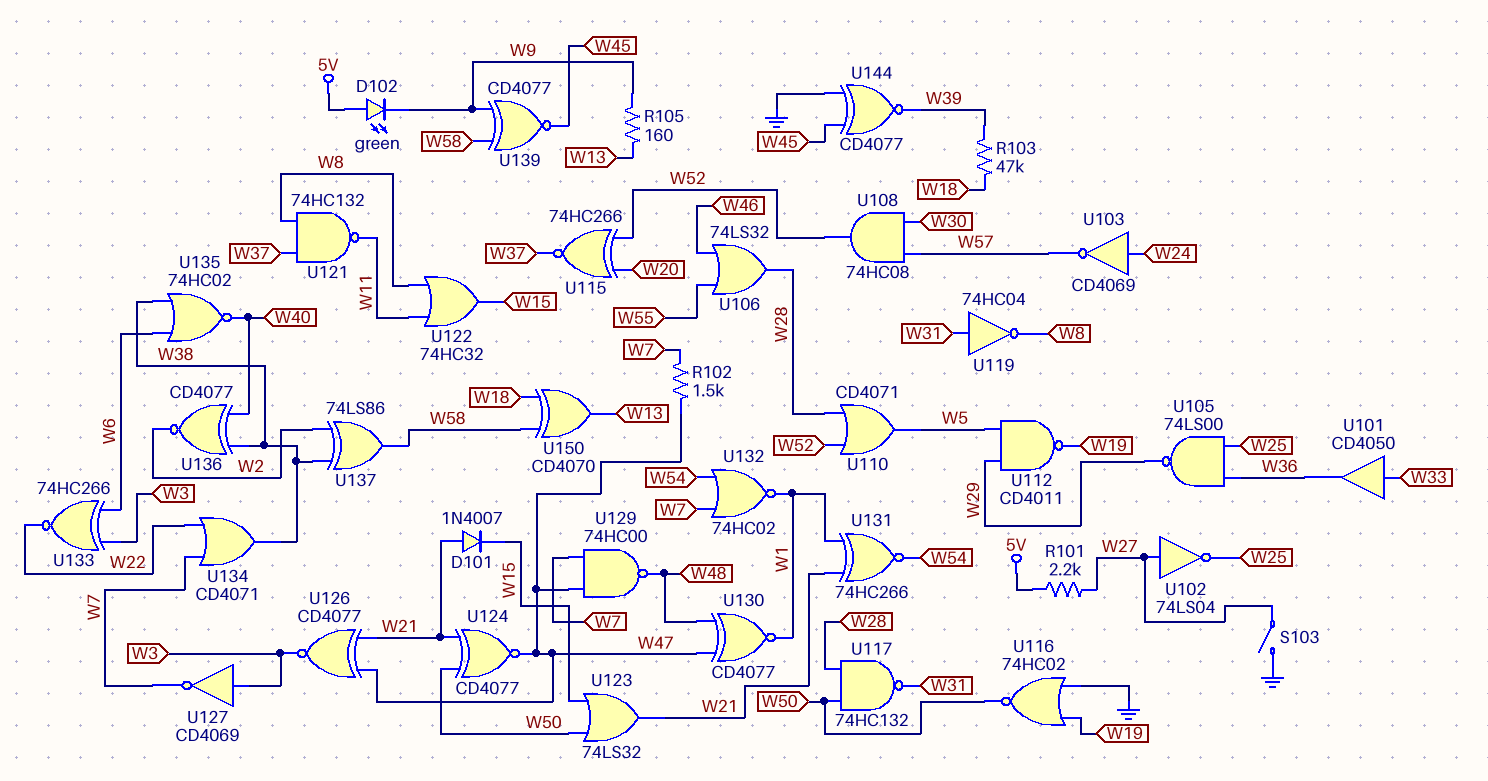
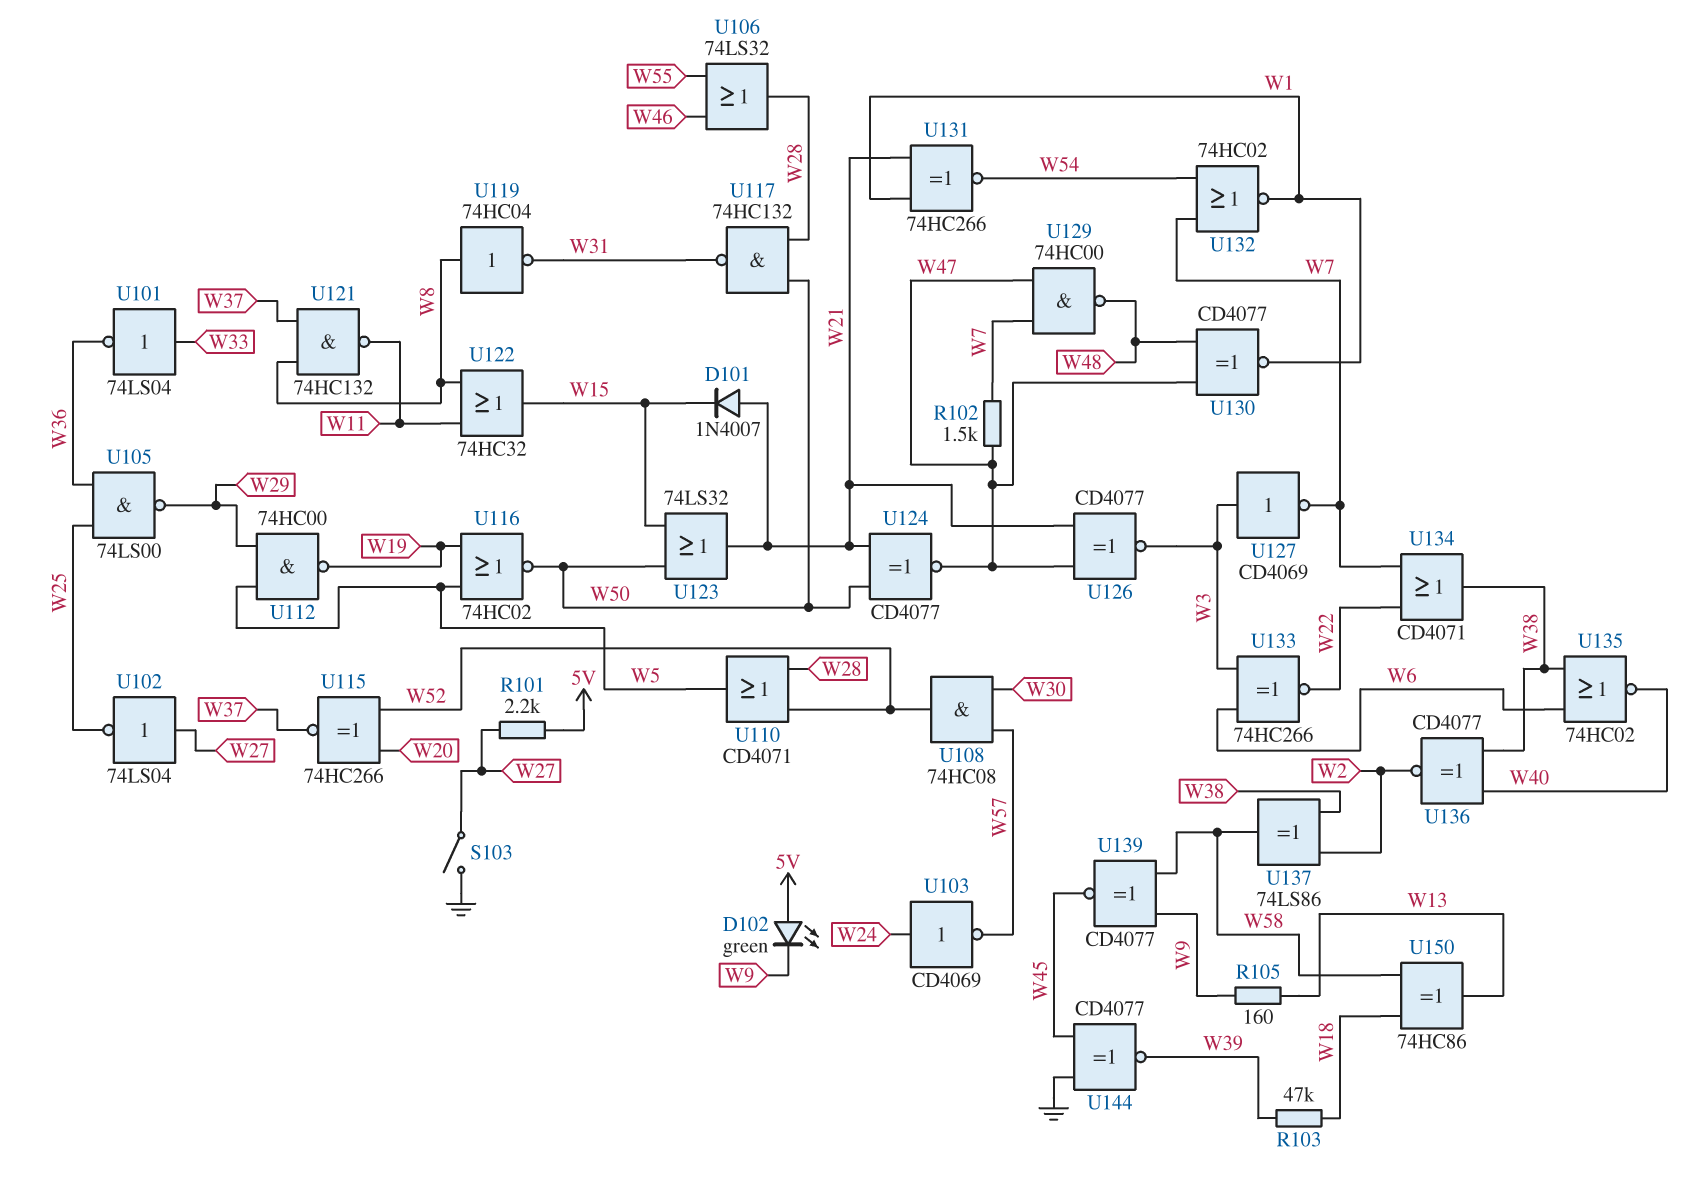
U101: buffer CD4050 (in W33, out W36) -> NOT 74LS04 (in W33, out W36)
U112: NAND CD4011 (in W5, in W29, out W19) -> NAND 74HC00 (in W5, in W29, out W19)
U116: NOR 74HC02 (in GND, in W19, out W50) -> NOR 74HC02 (in W5, in W19, out W50)
U119: NOT 74HC04 (in W31, out W8) -> NOT 74HC04 (in W8, out W31)
U150: XOR CD4070 (in W18, in W58, out W13) -> XOR 74HC86 (in W18, in W58, out W13)

